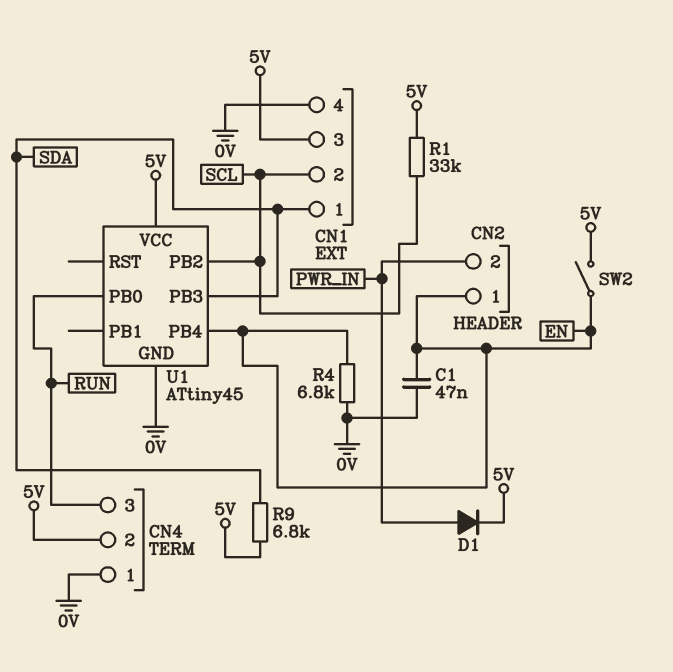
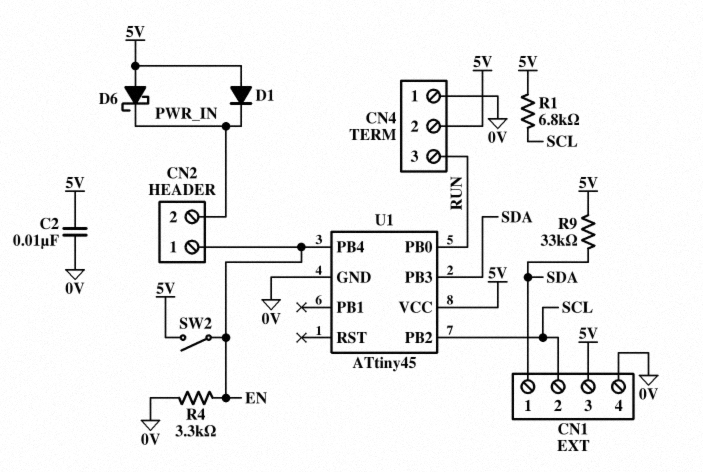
C1: 47nF (0V, EN) -> none
C2: none -> 10nF (0V, 5V)
D1: diode (A PWR_IN, K 5V) -> diode (A 5V, K PWR_IN)
D6: none -> schottky (A 5V, K PWR_IN)
R1: 33k (5V, SCL) -> 6.8k (5V, SCL)
R4: 6.8k (0V, EN) -> 3.3k (0V, EN)
R9: 6.8k (5V, SDA) -> 33k (5V, SDA)

